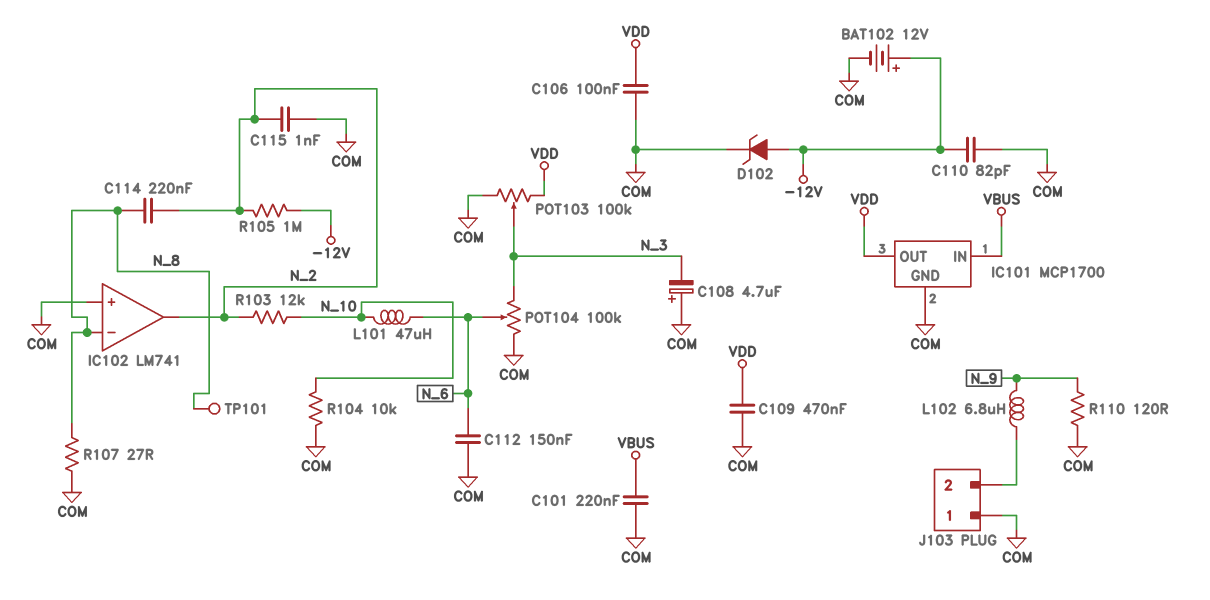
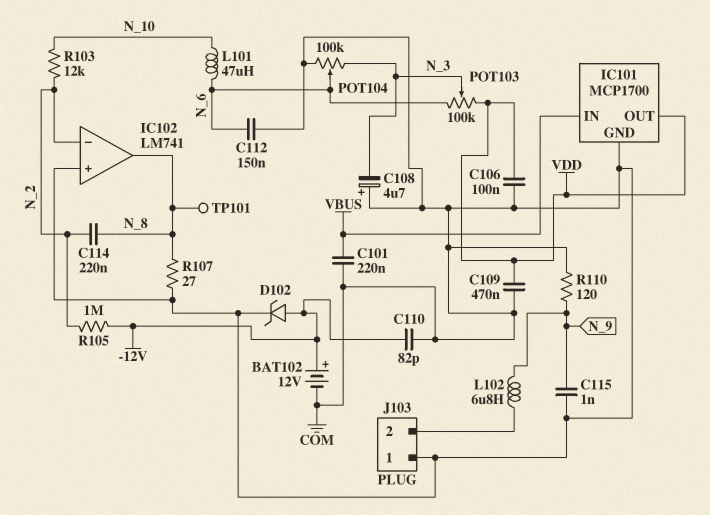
C115: 1nF (COM, N_2) -> 1nF (COM, N_9)
IC102 pin in-: N_8 -> N_2
IC102 pin out: N_2 -> N_8
POT103: 100k (COM, VDD, wiper N_3) -> 100k (N_6, VDD, wiper N_3)
R104: 10k (COM, N_10) -> none

